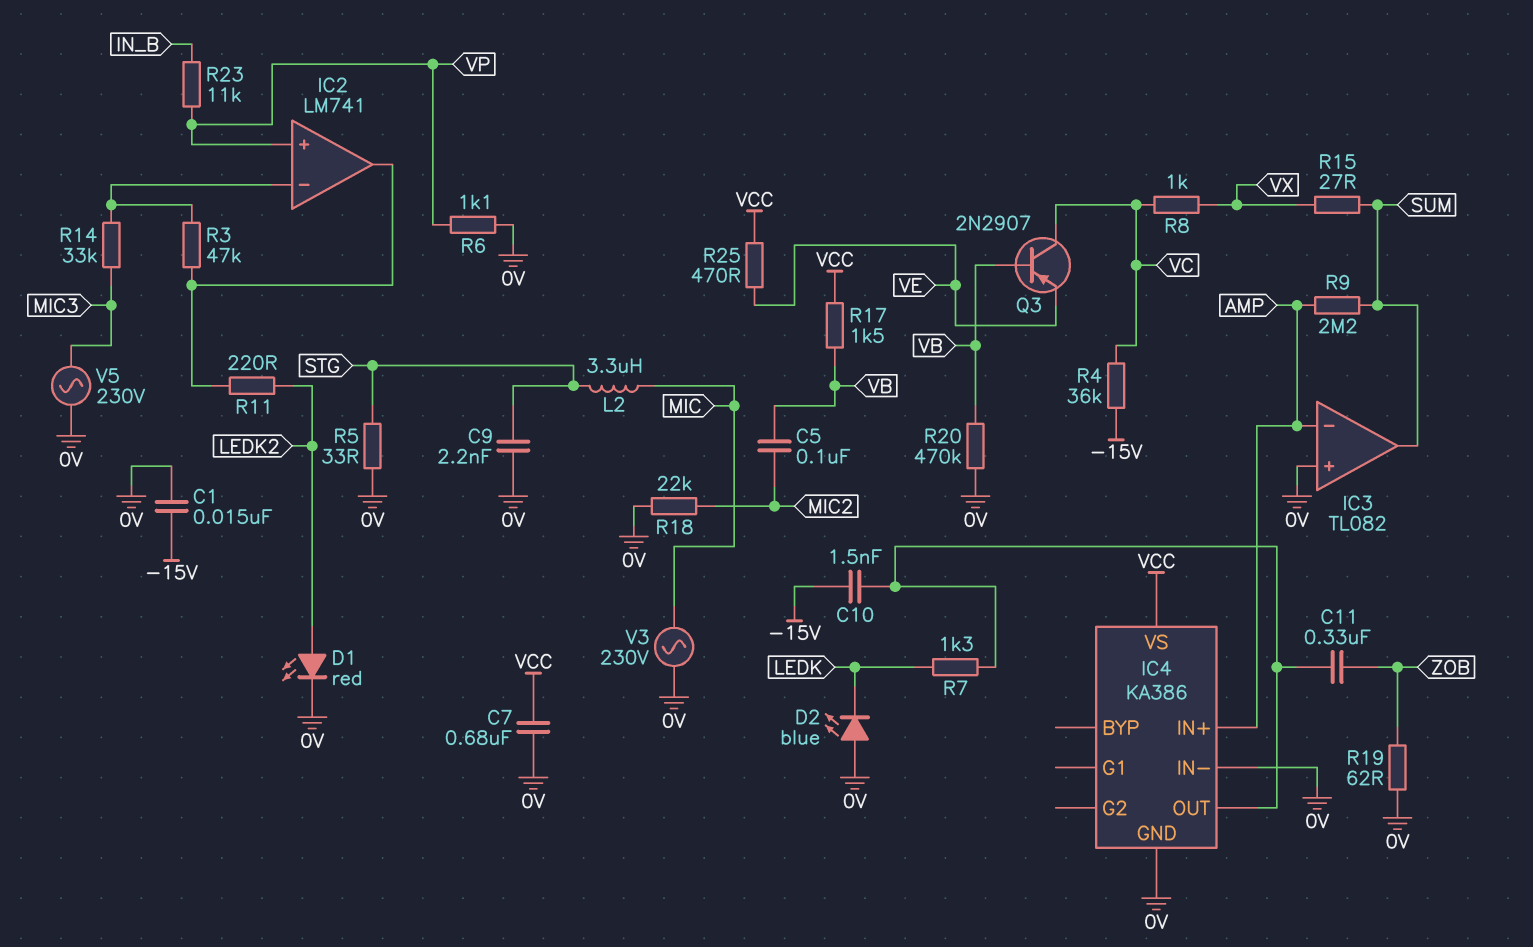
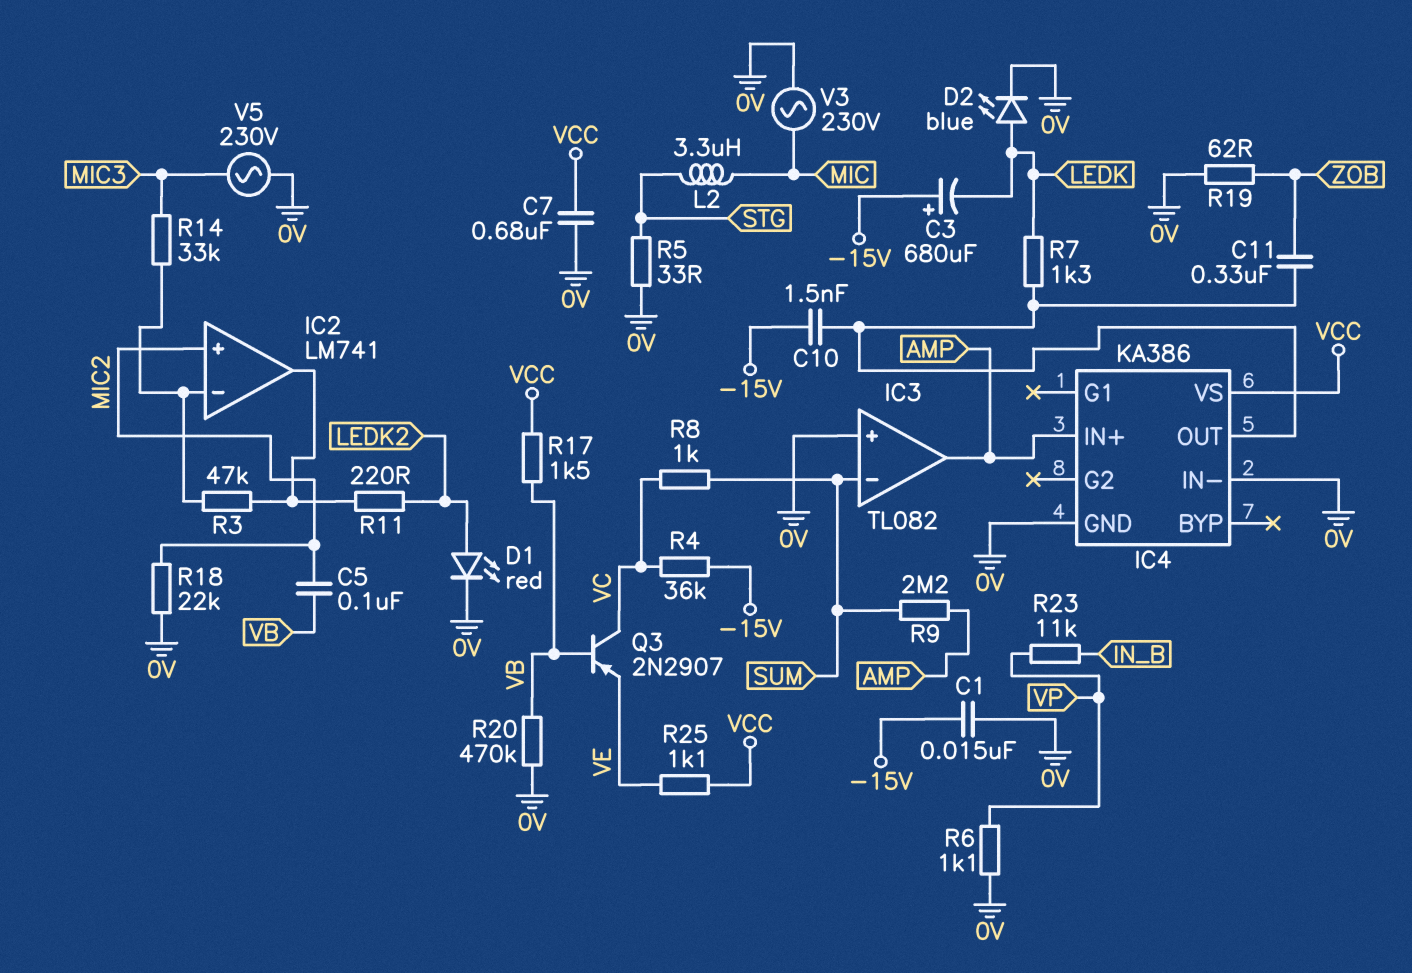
C3: none -> 680uF (plus -15V, minus LEDK)
C9: 2.2nF (0V, STG) -> none
D2: LED blue (A 0V, K LEDK) -> LED blue (A LEDK, K 0V)
IC2 pin in+: VP -> MIC2
IC3 pin in-: AMP -> SUM
IC3 pin out: SUM -> AMP
R8: 1k (VC, VX) -> 1k (SUM, VC)
R15: 27 (SUM, VX) -> none
R25: 470 (VCC, VE) -> 1.1k (VCC, VE)

